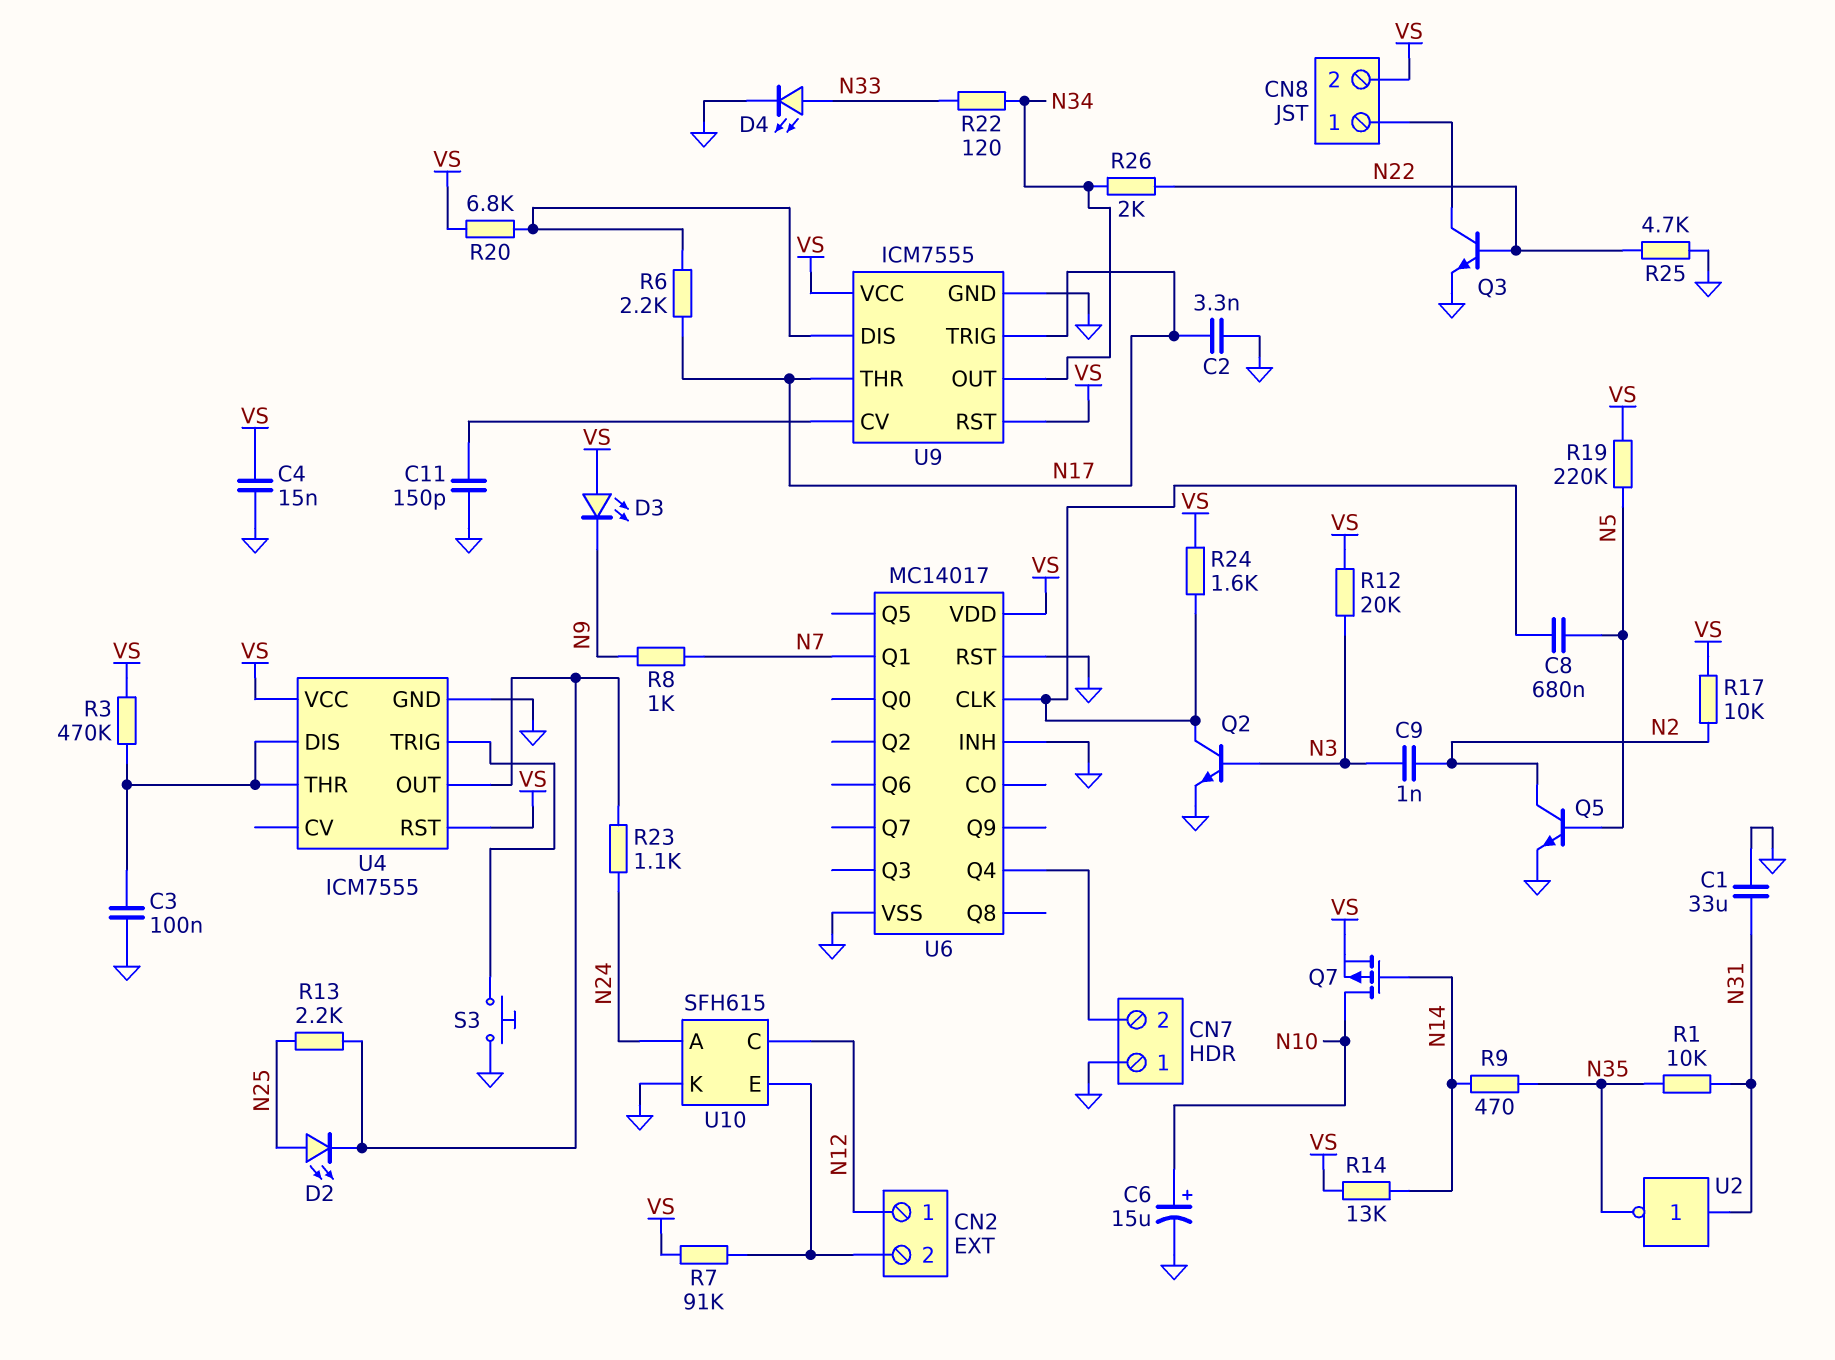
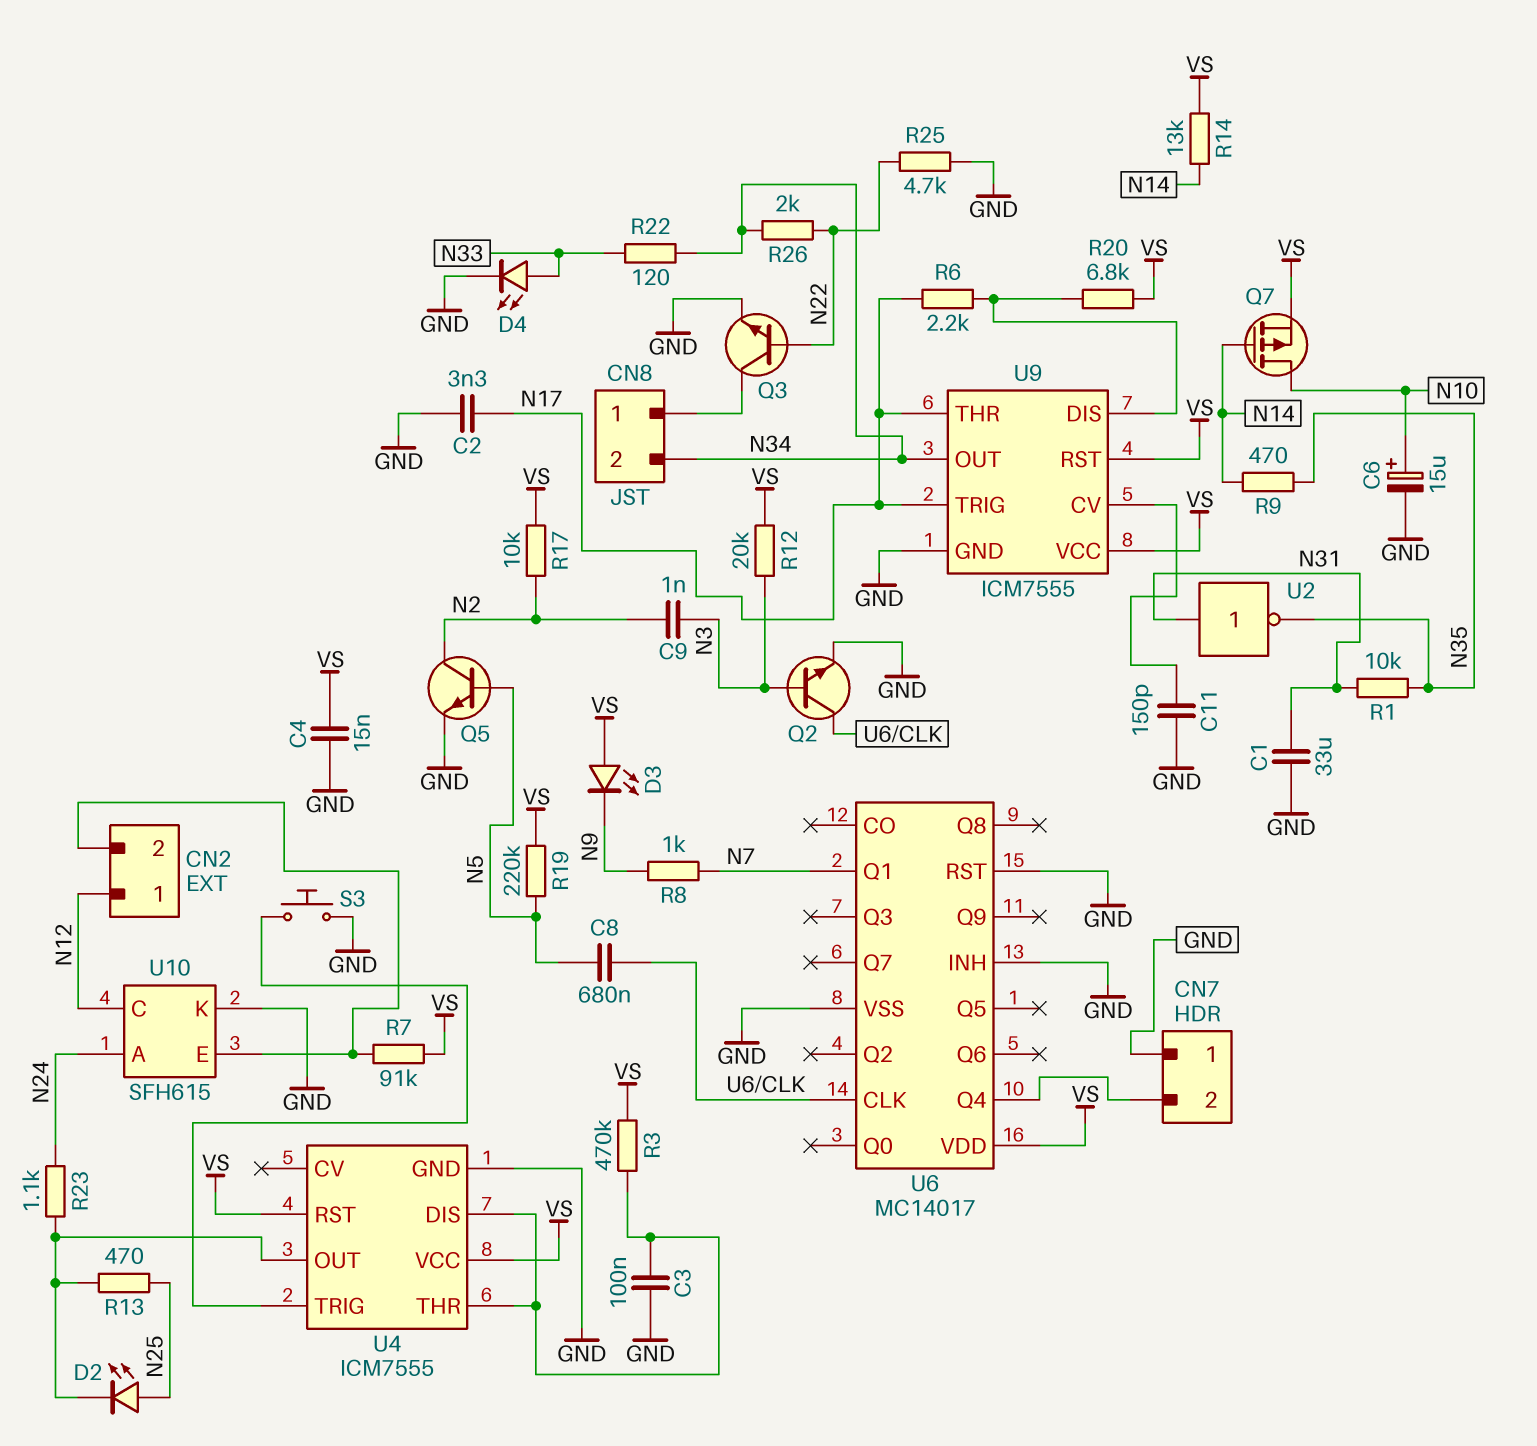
CN8 pin 2: VS -> N34
R13: 2.2k (N25, U4/OUT) -> 470 (N25, U4/OUT)
R24: 1.6k (U6/CLK, VS) -> none

